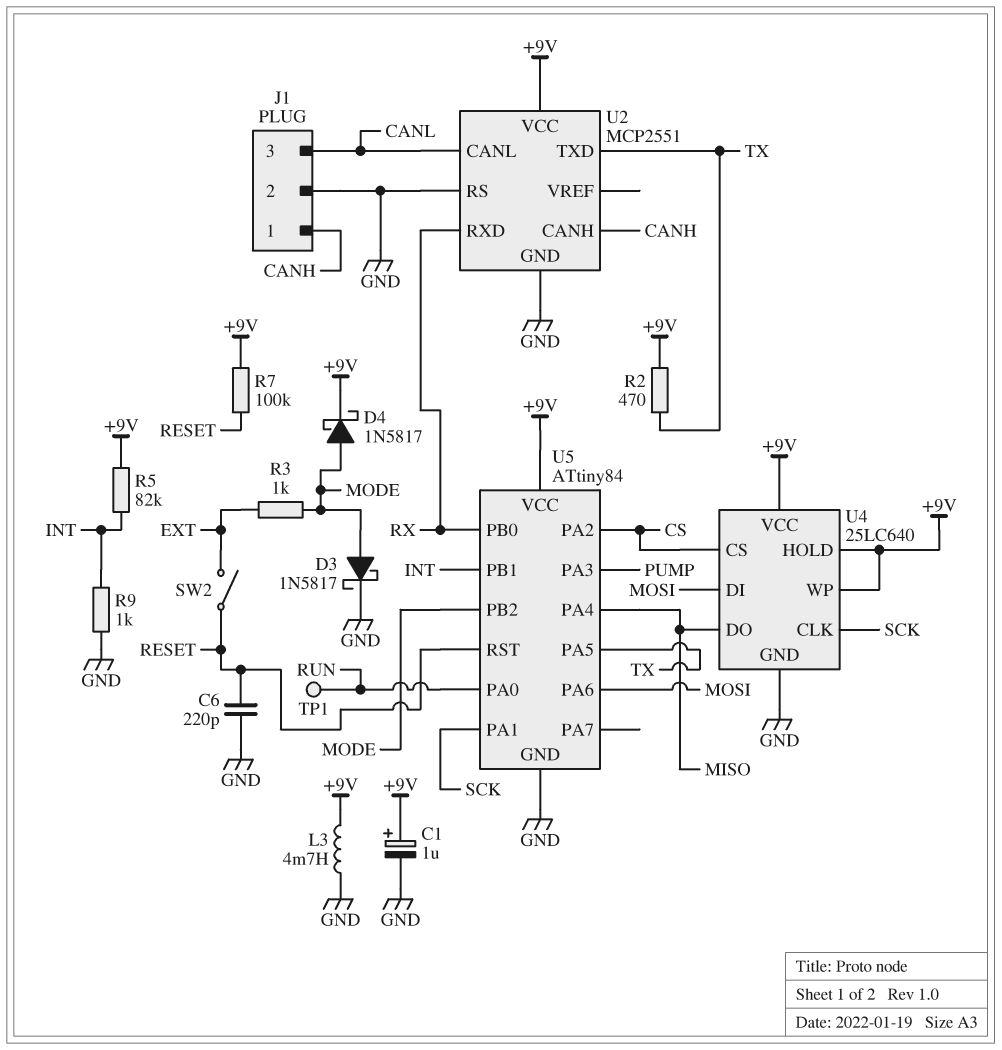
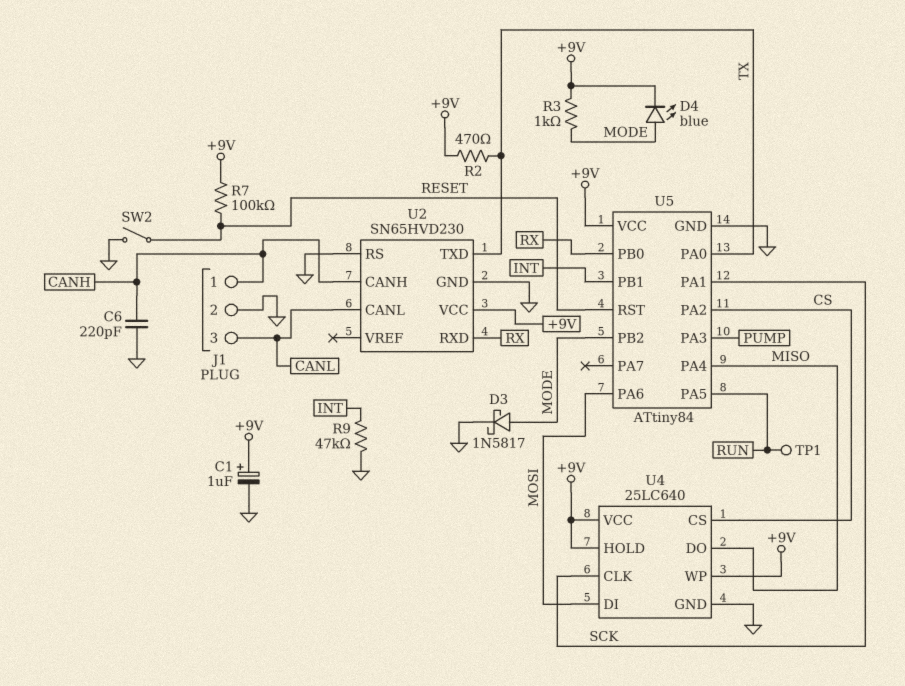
C6: 220pF (GND, RESET) -> 220pF (CANH, GND)
D4: schottky 1N5817 (A MODE, K +9V) -> LED blue (A MODE, K +9V)
L3: 4.7mH (+9V, GND) -> none
R3: 1k (EXT, MODE) -> 1k (+9V, MODE)
R5: 82k (+9V, INT) -> none
R9: 1k (GND, INT) -> 47k (GND, INT)
SW2: switch (EXT, RESET) -> switch (GND, RESET)
U2: MCP2551 -> SN65HVD230
U5 pin PA0: RUN -> TX
U5 pin PA5: TX -> RUN

